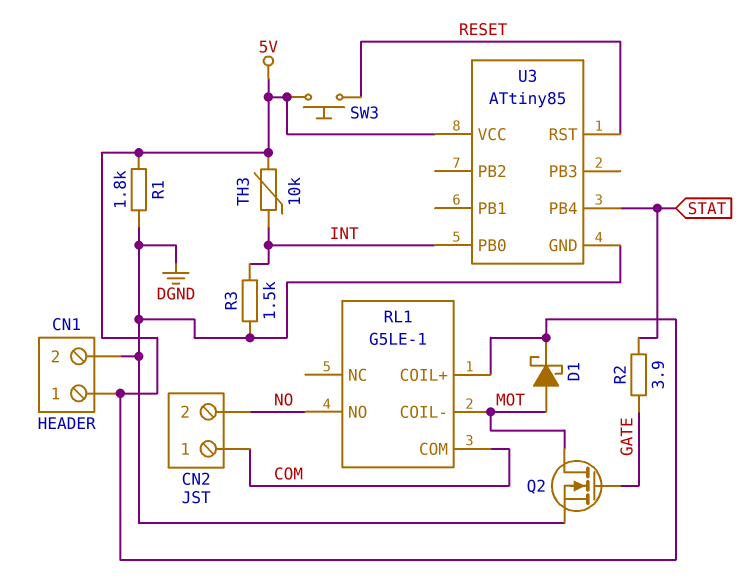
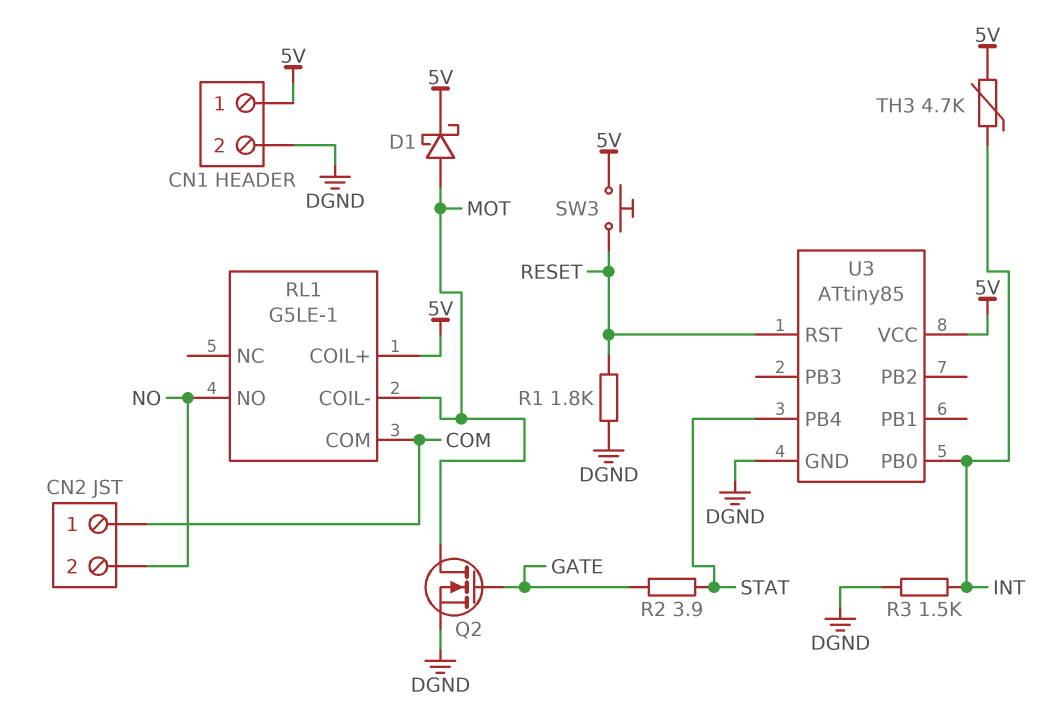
R1: 1.8k (5V, DGND) -> 1.8k (DGND, RESET)
TH3: 10k (5V, INT) -> 4.7k (5V, INT)

